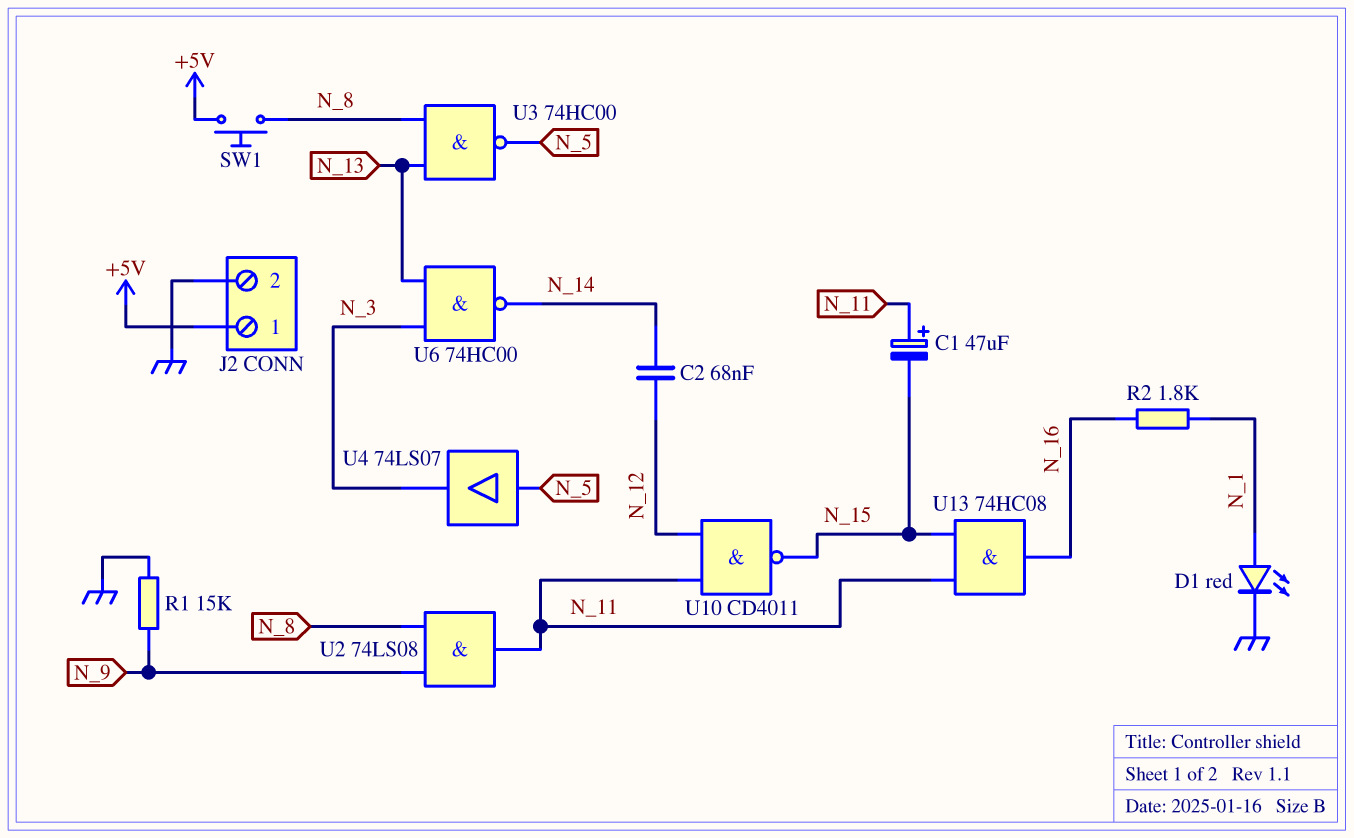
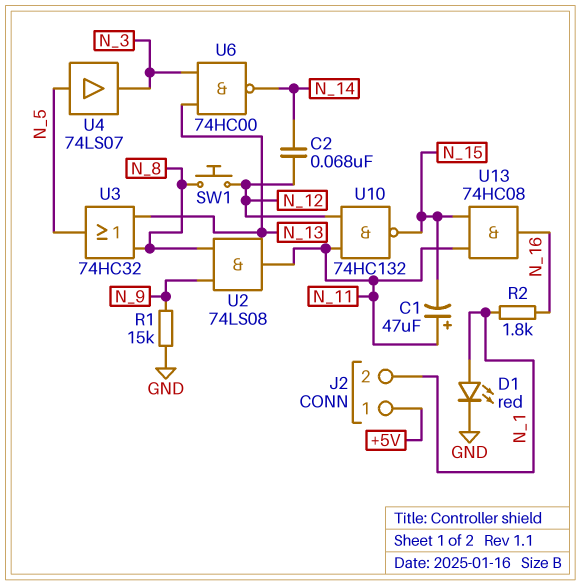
J2 pin 2: GND -> N_1
SW1: button (+5V, N_8) -> button (N_8, N_12)
U3: NAND 74HC00 (in N_8, in N_13, out N_5) -> OR 74HC32 (in N_8, in N_13, out N_5)
U10: NAND CD4011 (in N_11, in N_12, out N_15) -> NAND 74HC132 (in N_11, in N_12, out N_15)

